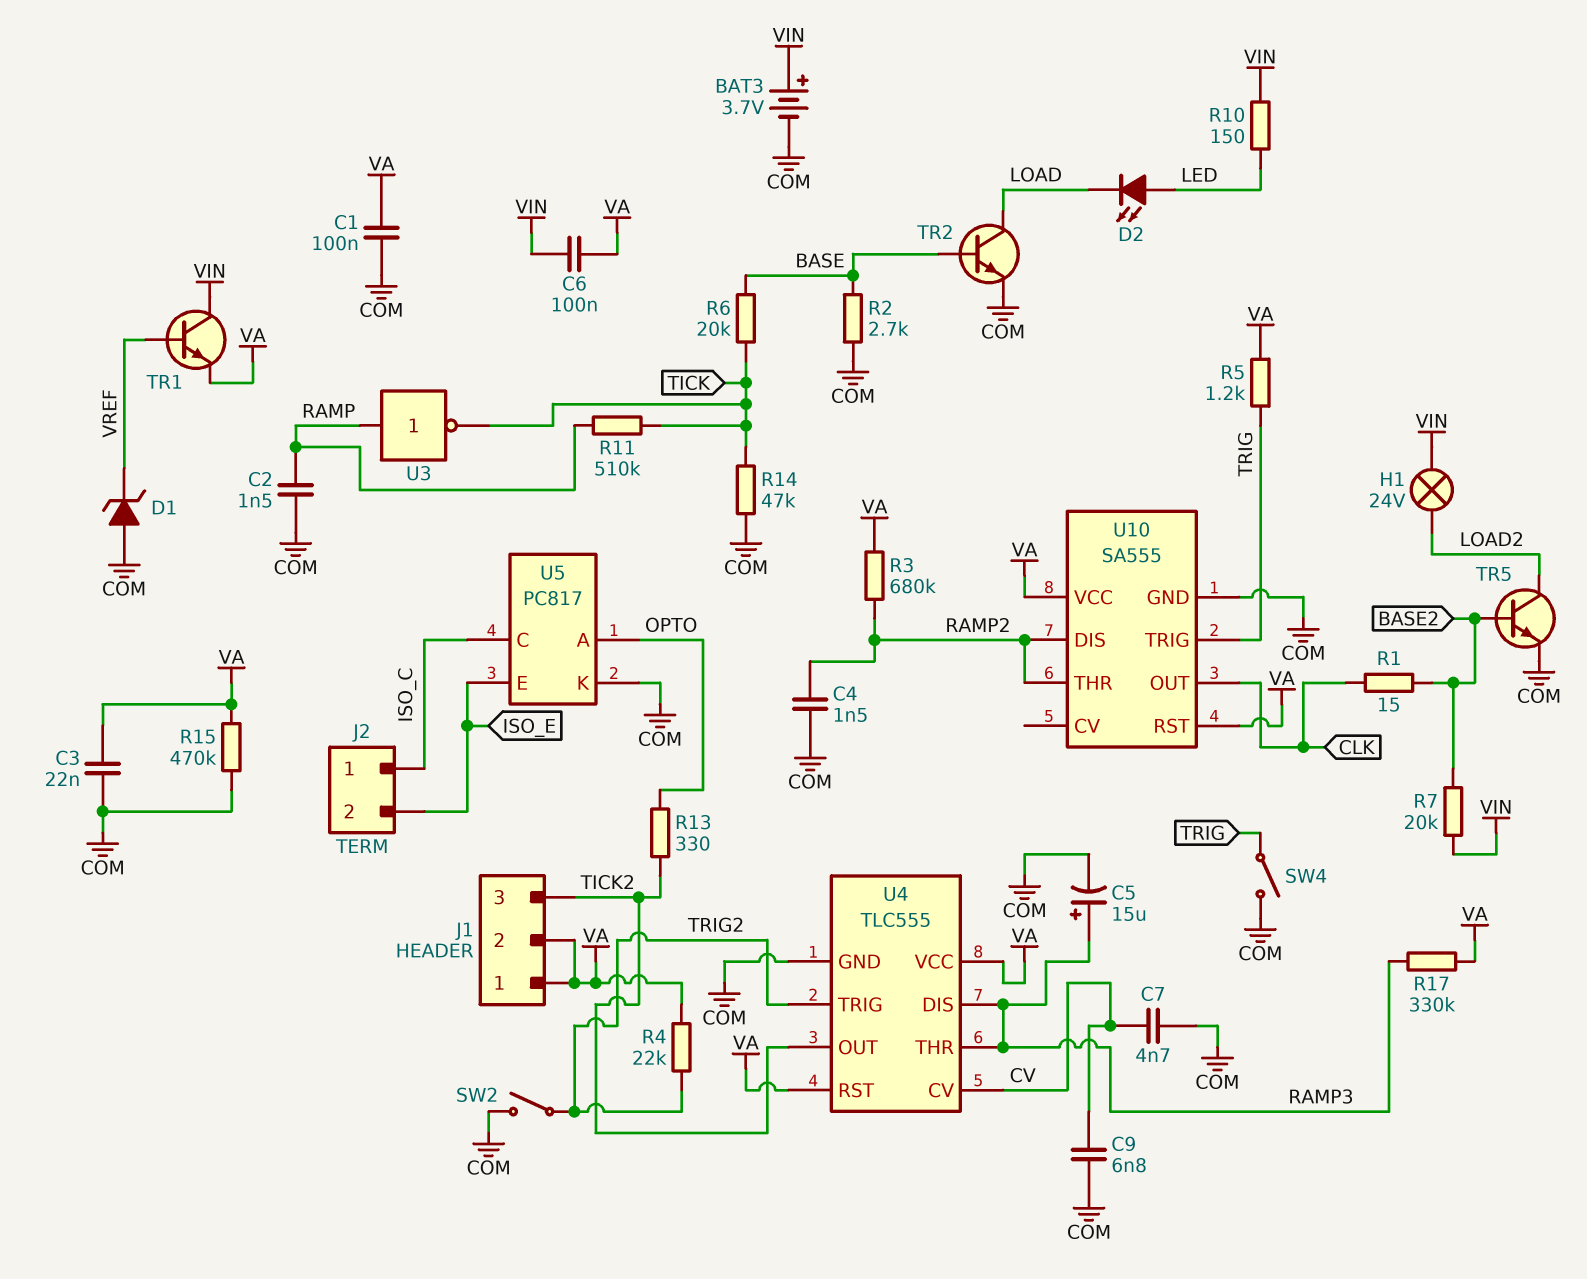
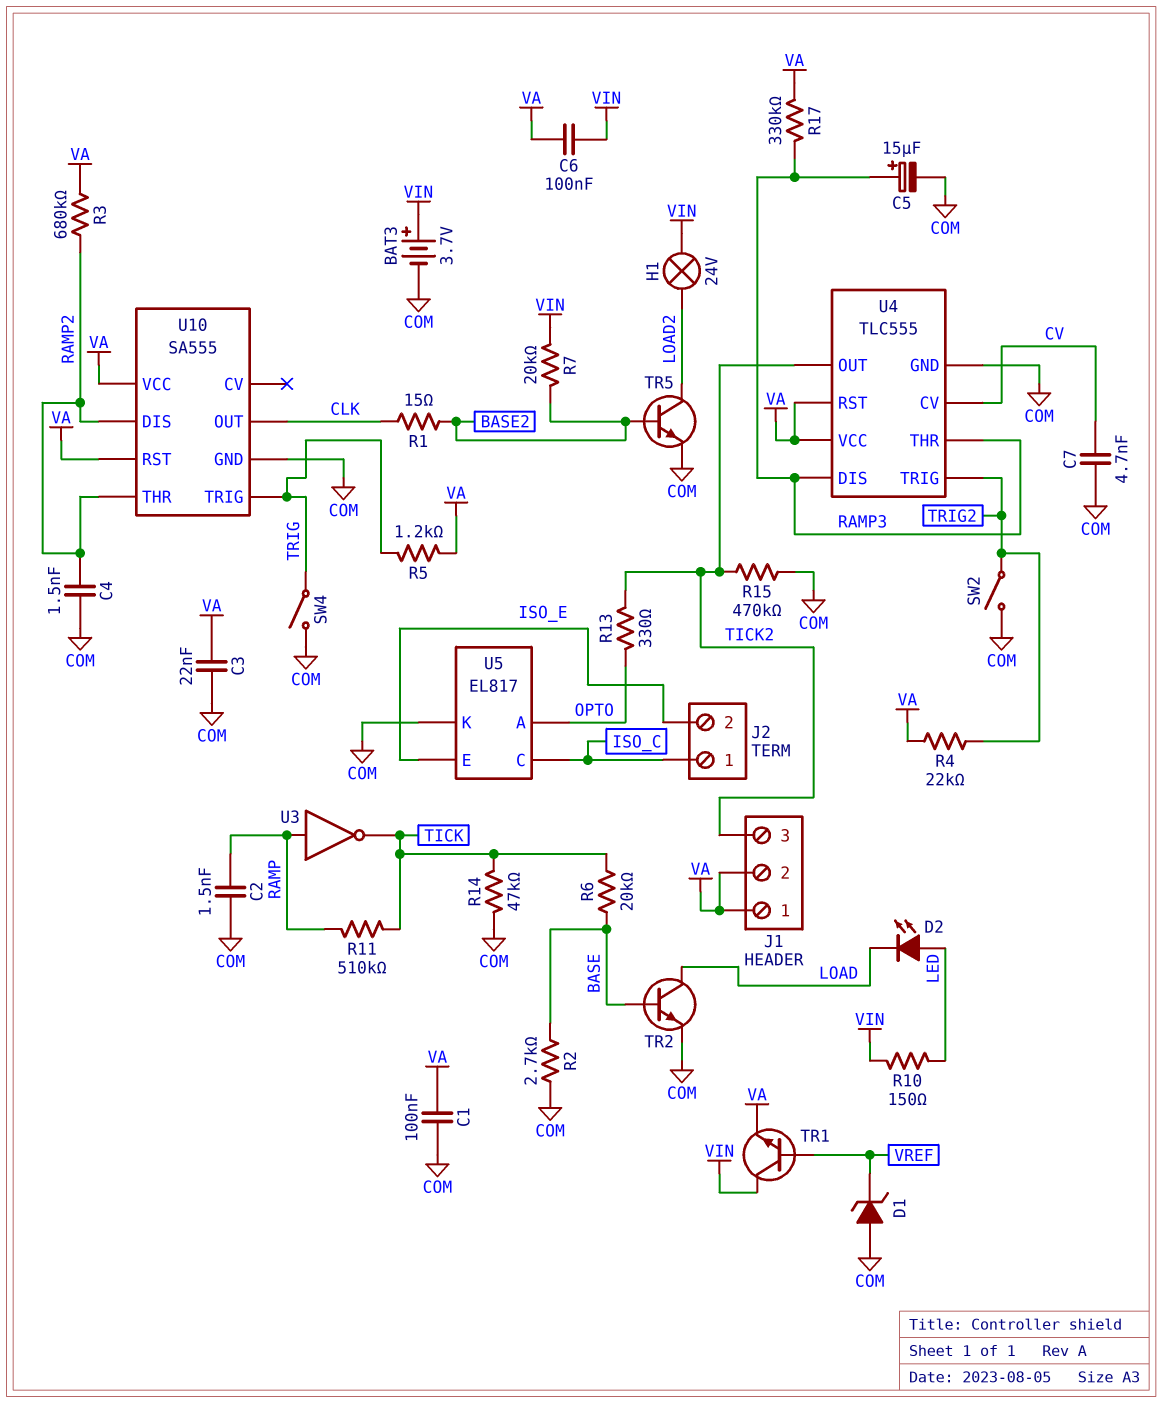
C9: 6.8nF (COM, CV) -> none
R15: 470k (COM, VA) -> 470k (COM, TICK2)
U5: PC817 -> EL817

